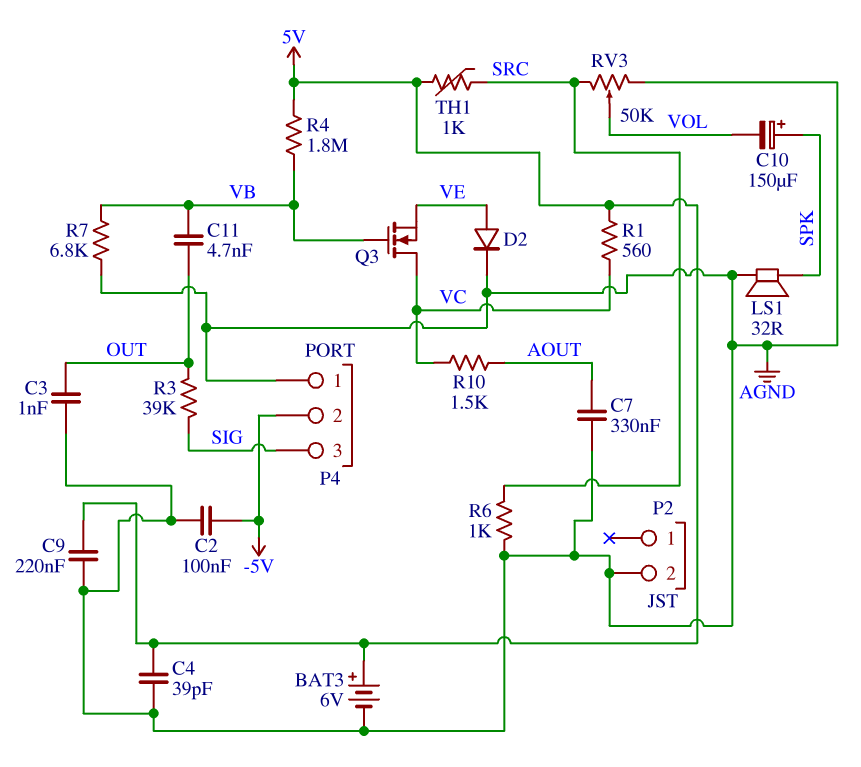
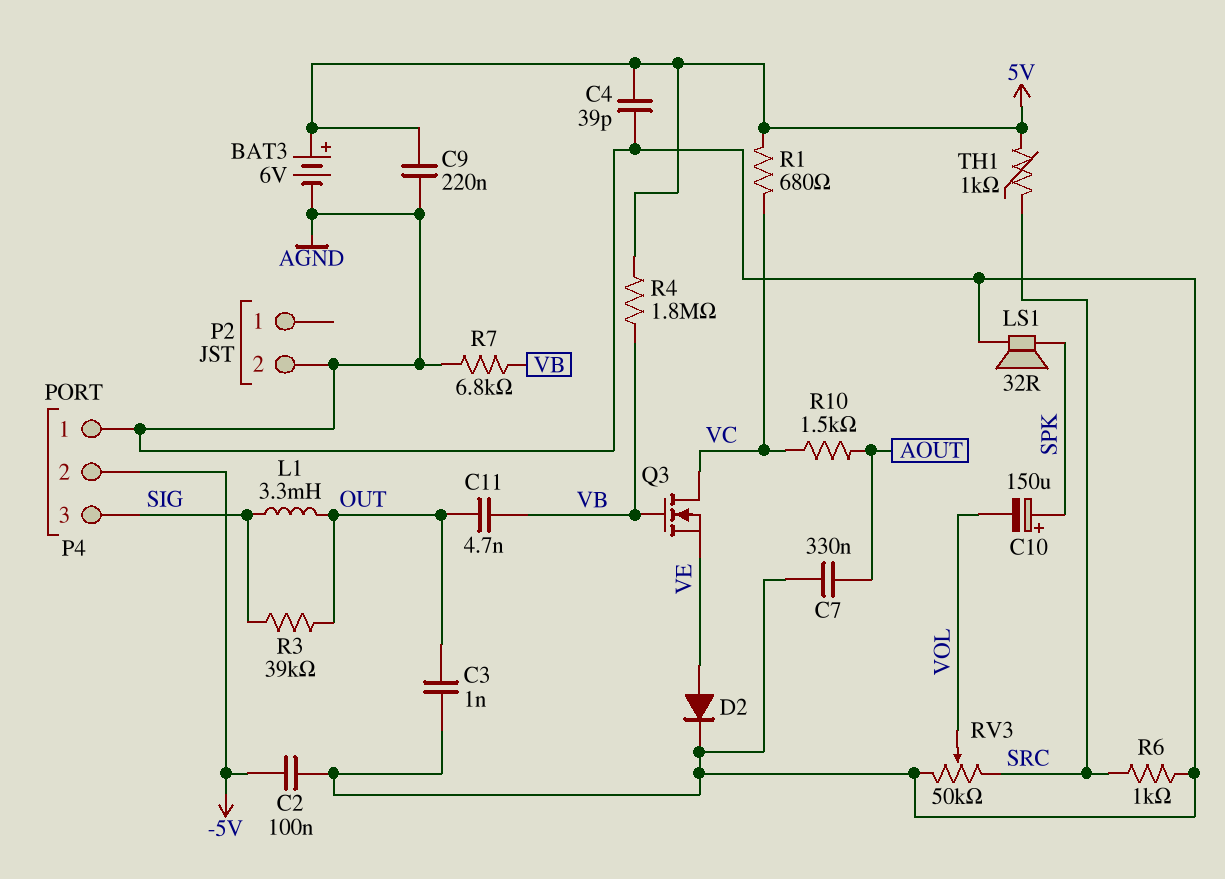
L1: none -> 3.3mH (OUT, SIG)
R1: 560 (5V, VC) -> 680 (5V, VC)

